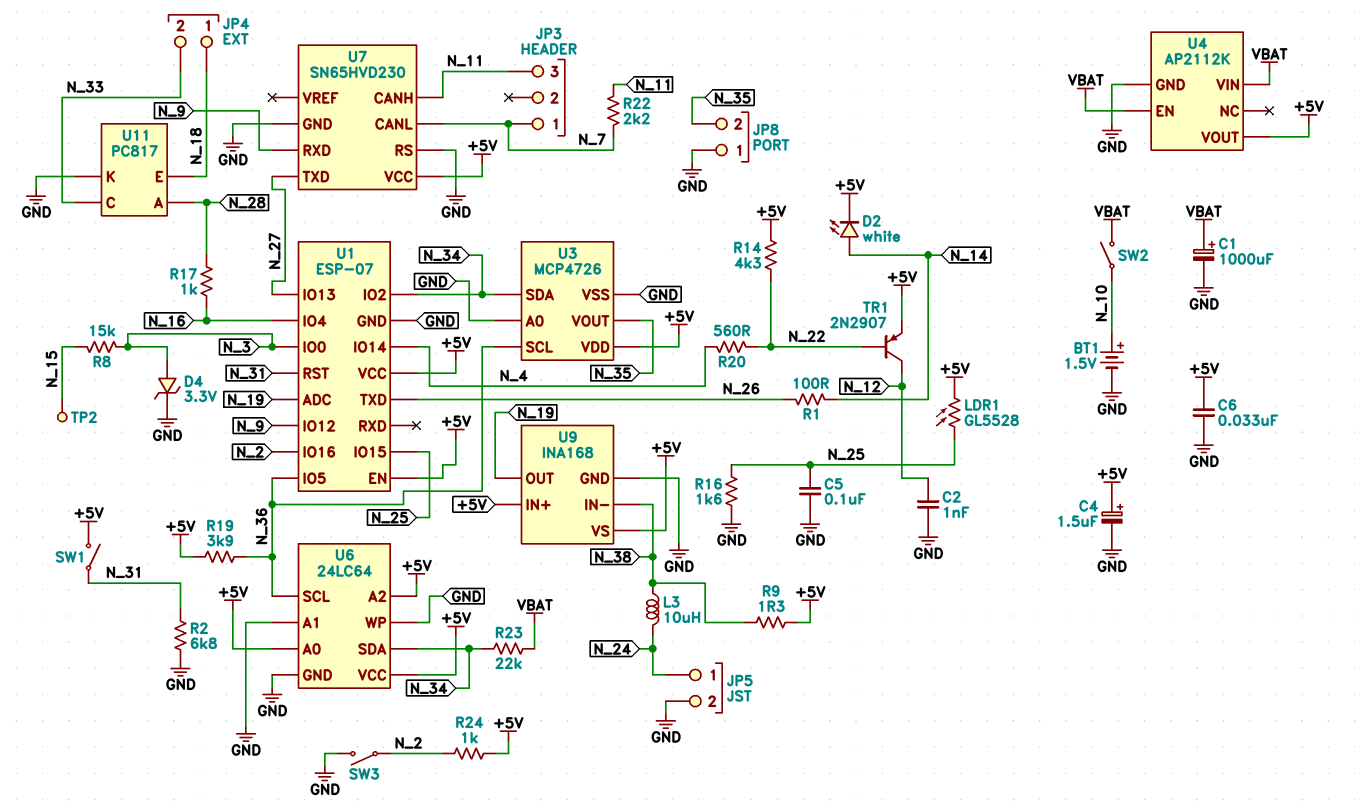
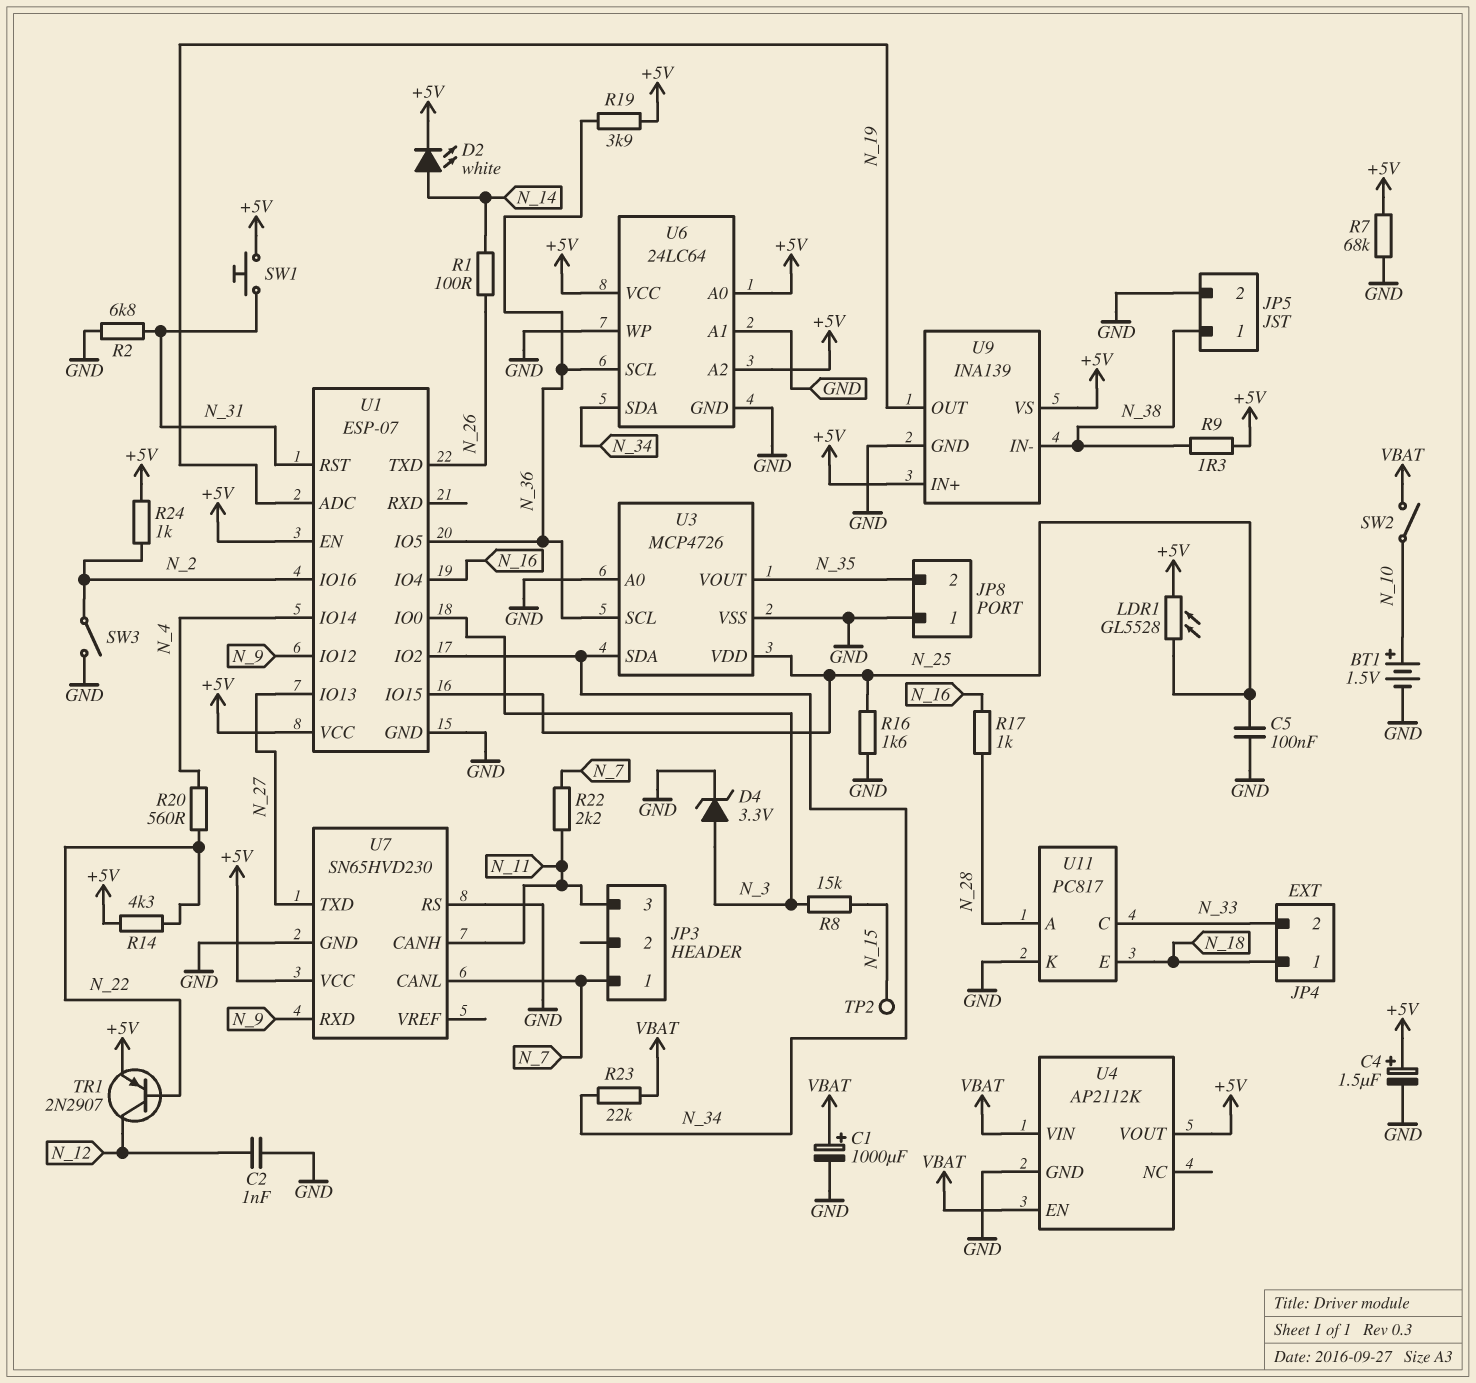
C6: 33nF (+5V, GND) -> none
JP5 pin 1: N_24 -> N_38
L3: 10uH (N_24, N_38) -> none
R7: none -> 68k (+5V, GND)
SW1: switch (+5V, N_31) -> button (+5V, N_31)
U3 pin VDD: +5V -> N_25
U9: INA168 -> INA139

